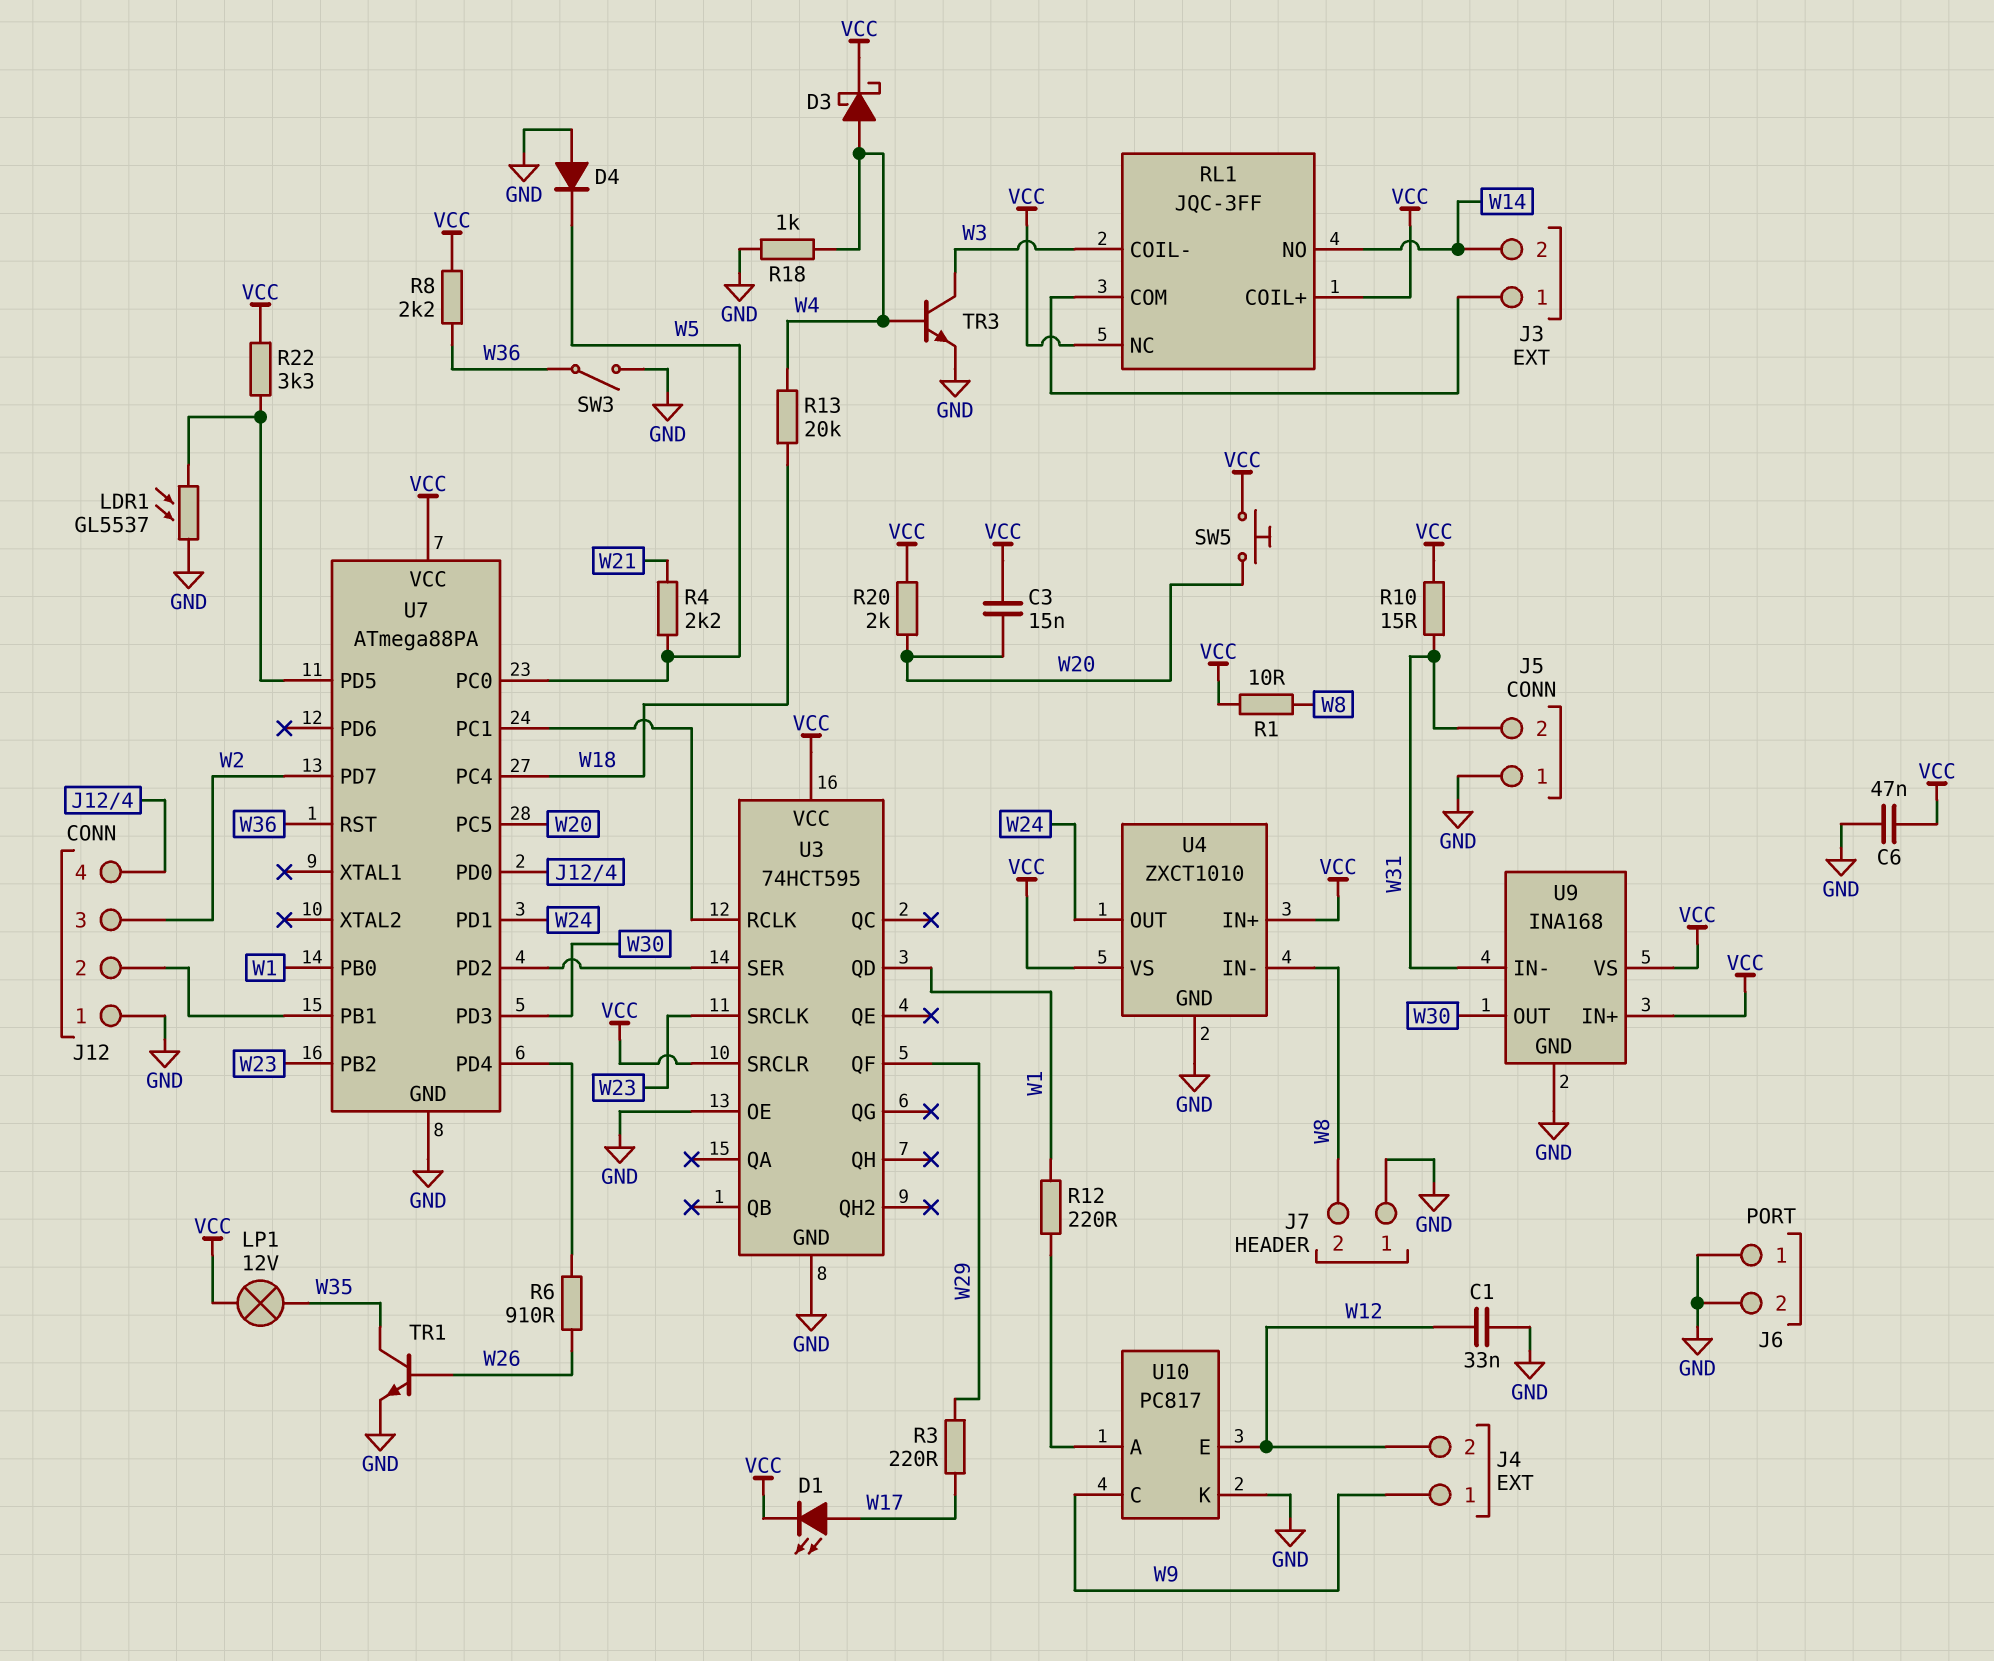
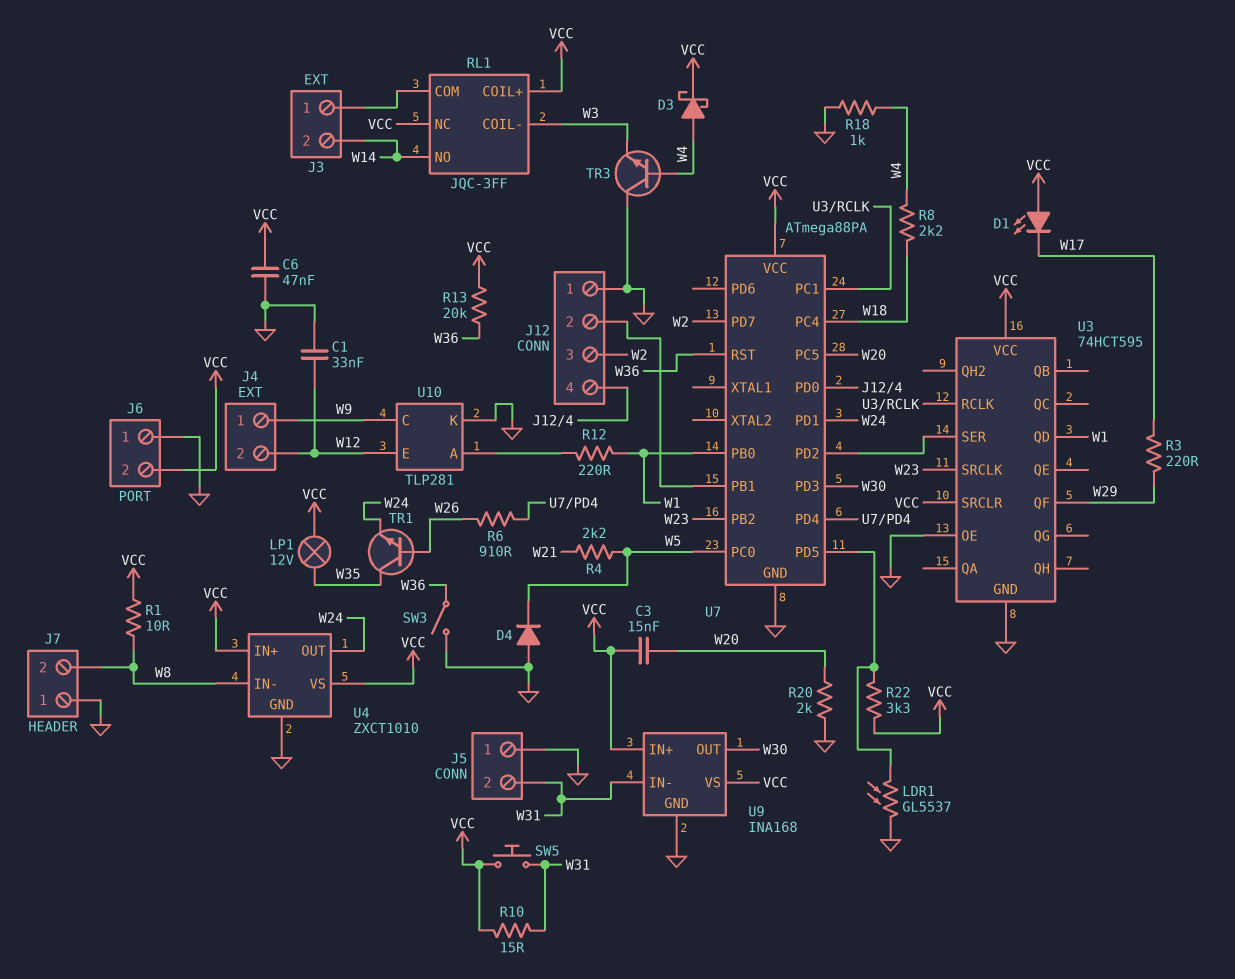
D1: LED (A W17, K VCC) -> LED (A VCC, K W17)
J6 pin 2: GND -> VCC
R8: 2.2k (VCC, W36) -> 2.2k (W4, W18)
R13: 20k (W4, W18) -> 20k (VCC, W36)
R20: 2k (VCC, W20) -> 2k (GND, W20)
SW5: button (VCC, W20) -> button (VCC, W31)
TR1: NPN (B W26, C W35, E GND) -> NPN (B W26, C W35, E W24)
TR3: NPN (B W4, C W3, E GND) -> NPN (B W4, C GND, E W3)
U10: PC817 -> TLP281

